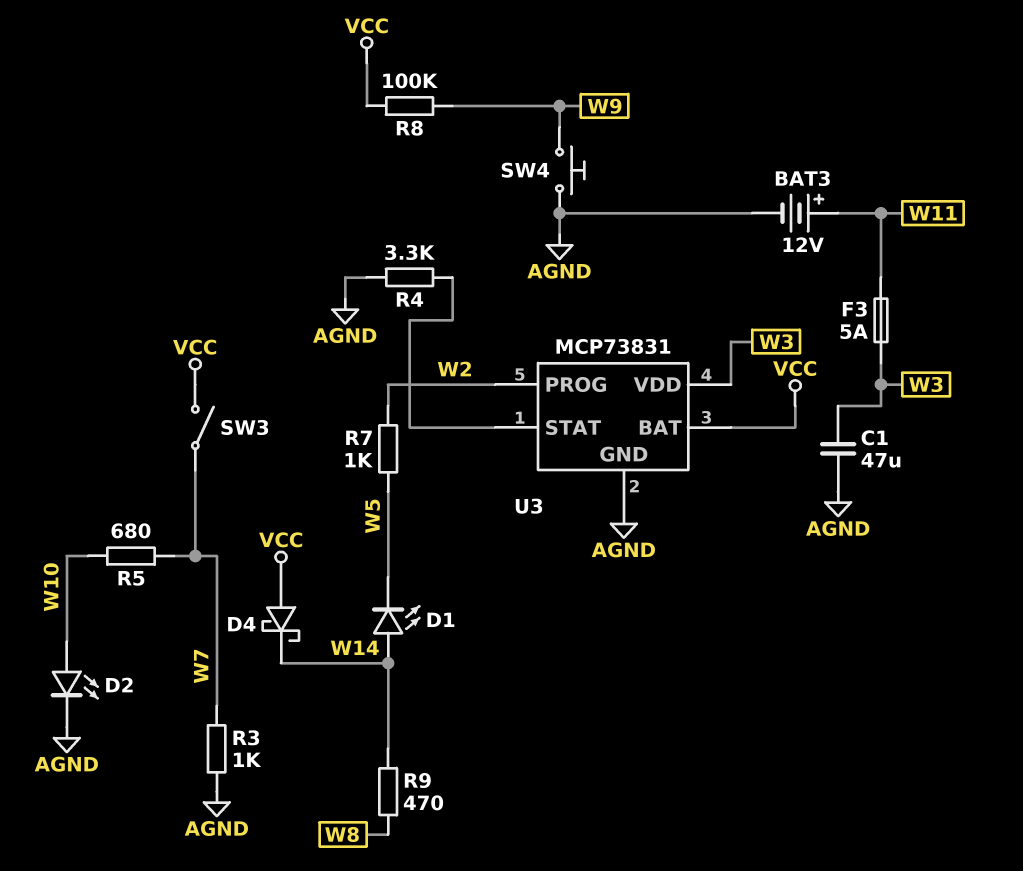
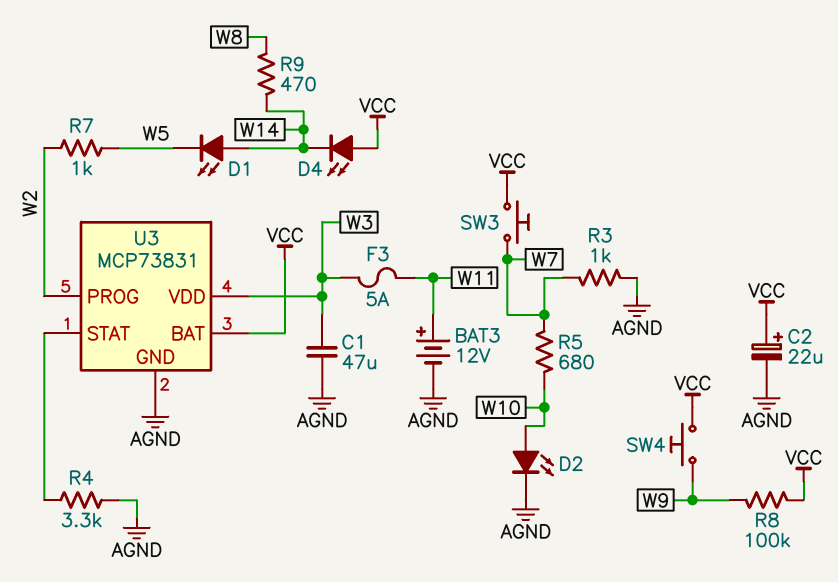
C2: none -> 22uF (plus VCC, minus AGND)
D4: schottky (A VCC, K W14) -> LED (A VCC, K W14)
SW3: switch (VCC, W7) -> button (VCC, W7)
SW4: button (AGND, W9) -> button (VCC, W9)

